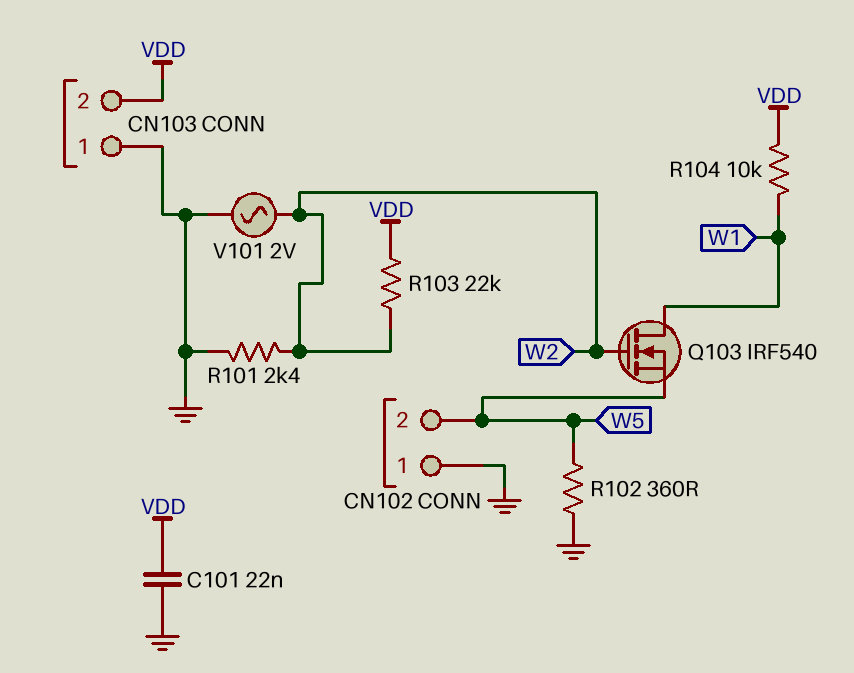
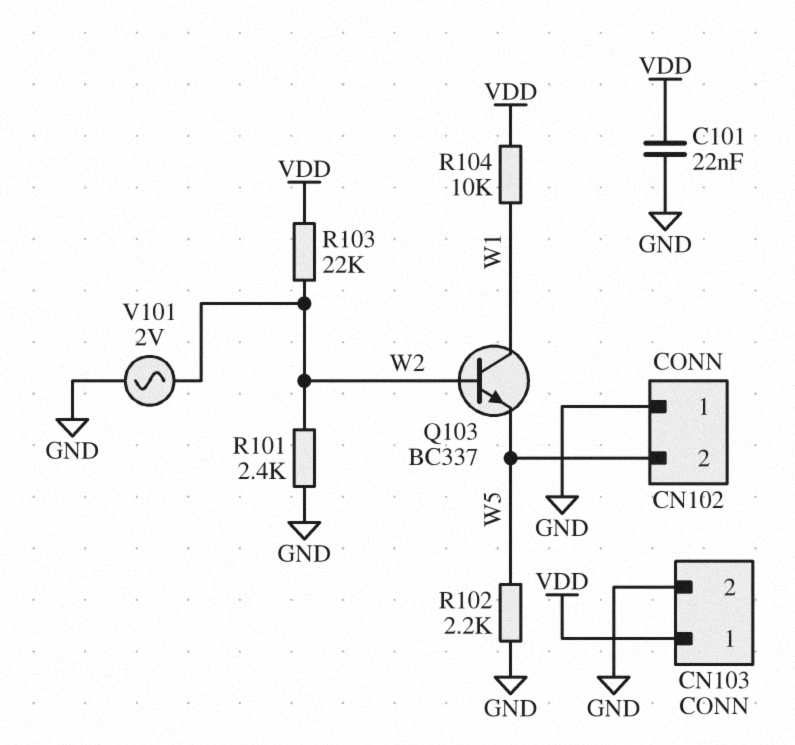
CN103 pin 1: GND -> VDD
CN103 pin 2: VDD -> GND
Q103: NMOS IRF540 (G W2, D W1, S W5) -> NPN BC337 (B W2, C W1, E W5)
R102: 360 (GND, W5) -> 2.2k (GND, W5)

